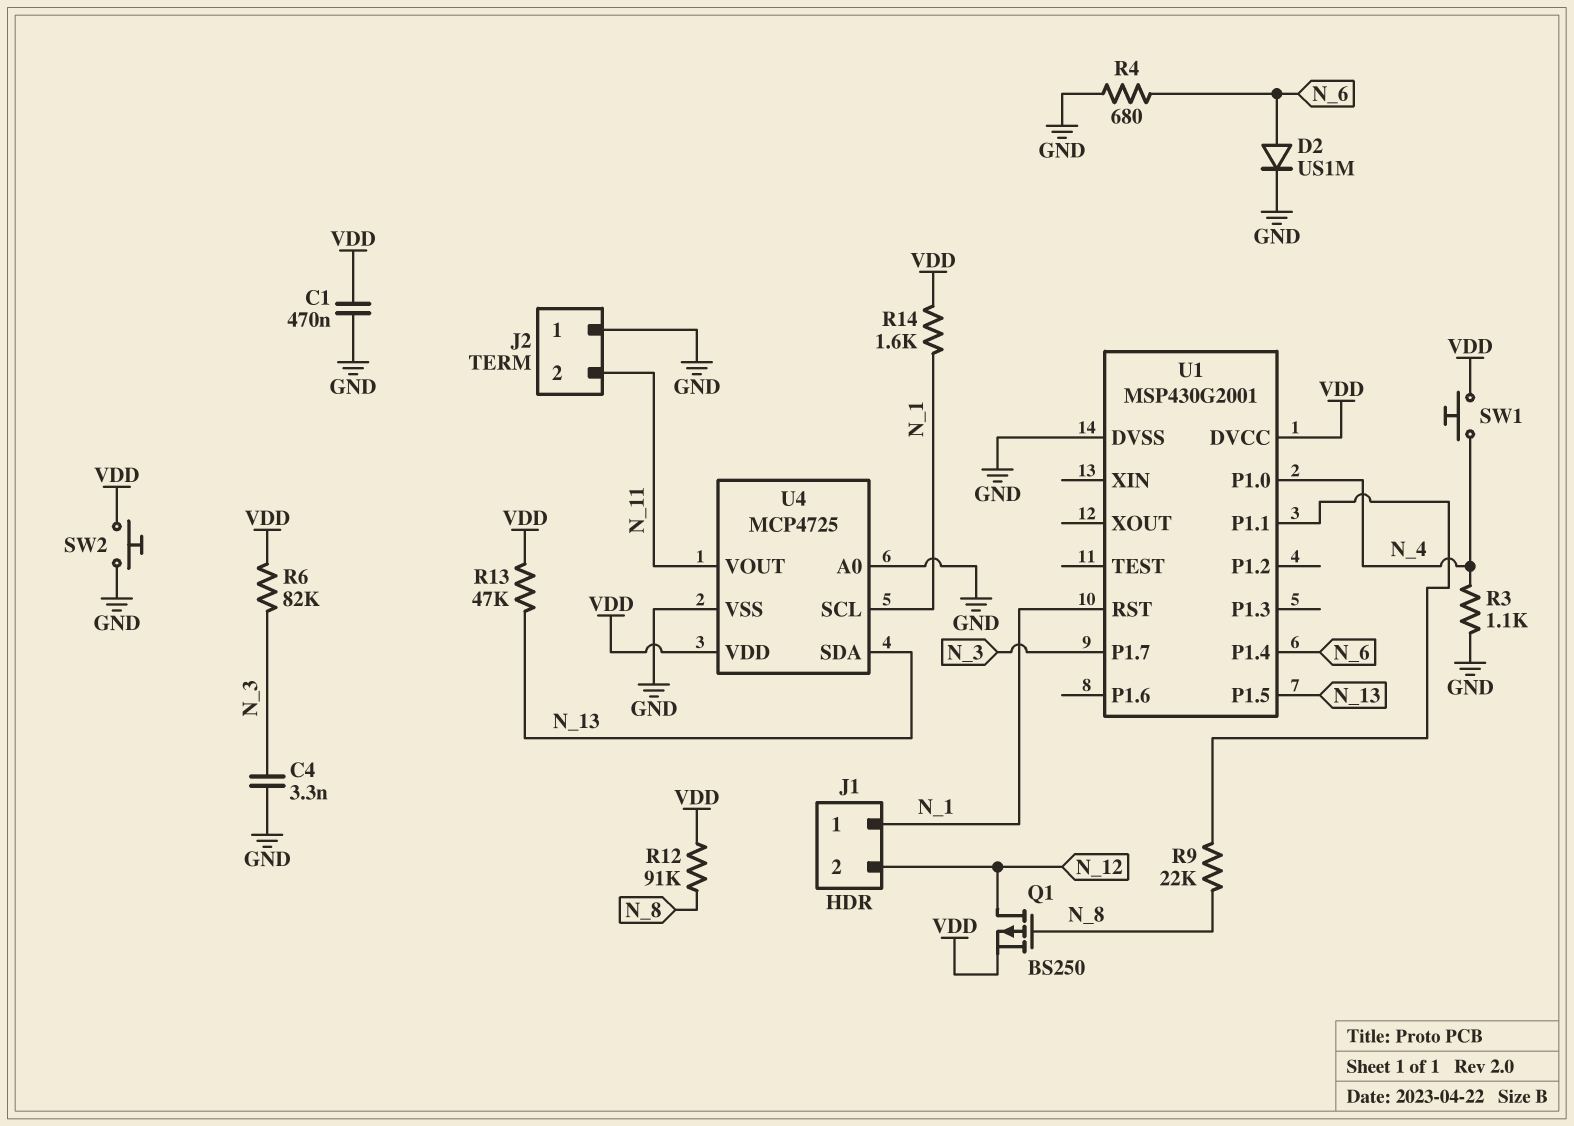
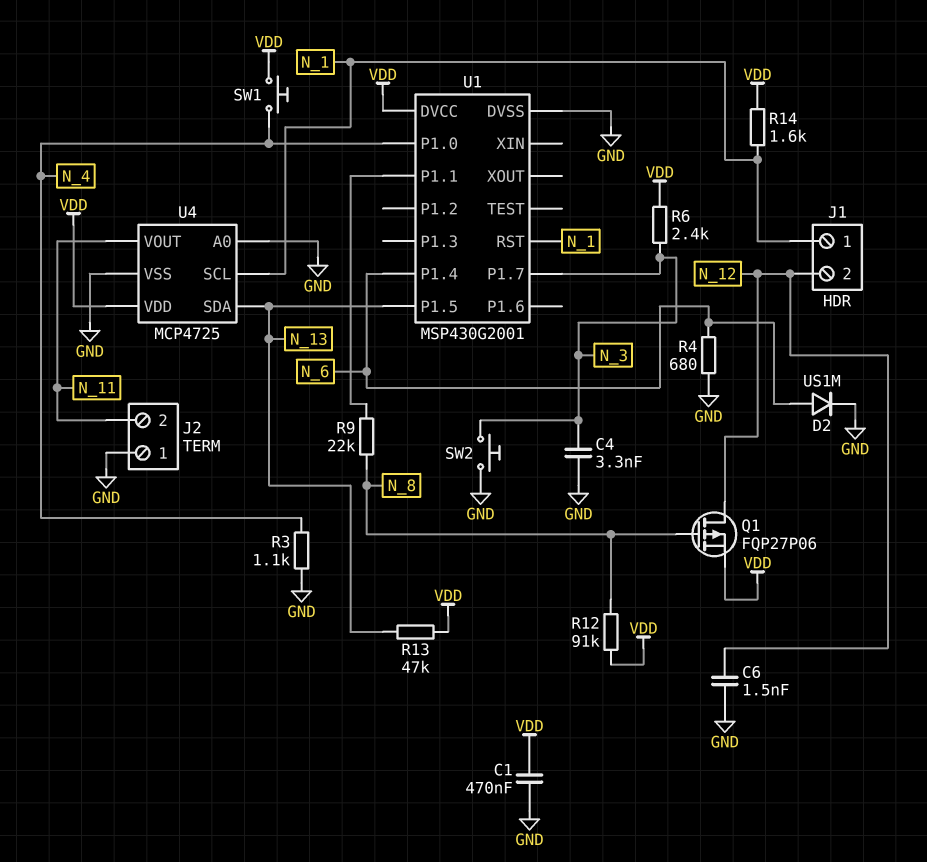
C6: none -> 1.5nF (GND, N_12)
Q1: PMOS BS250 (G N_8, D N_12, S VDD) -> PMOS FQP27P06 (G N_8, D N_12, S VDD)
R6: 82k (N_3, VDD) -> 2.4k (N_3, VDD)
SW2: button (GND, VDD) -> button (GND, N_3)

